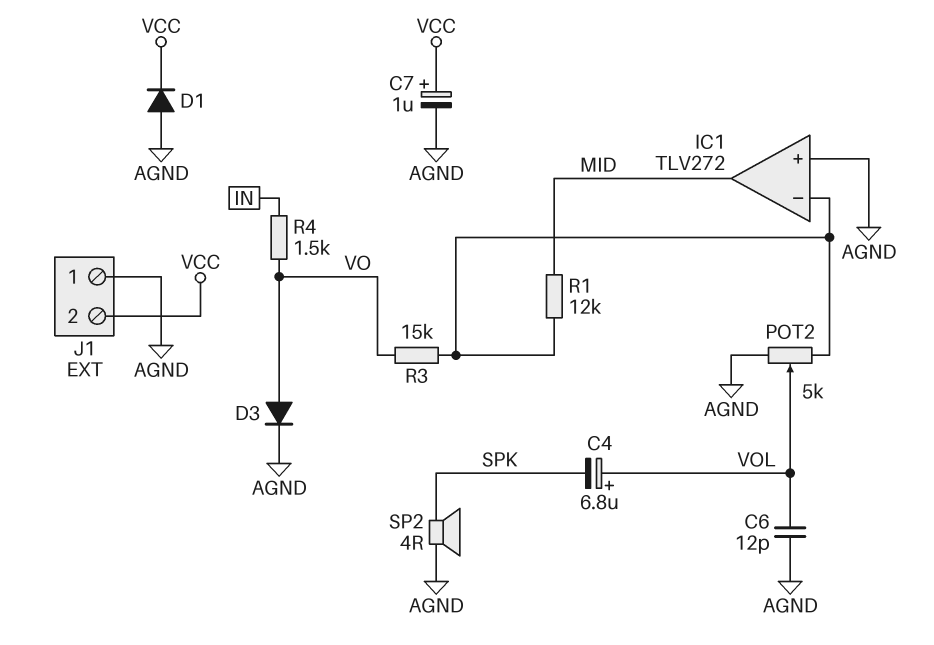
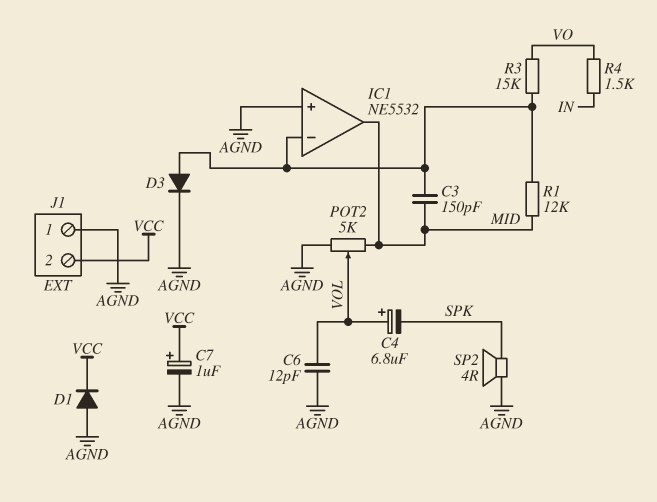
C3: none -> 150pF (IC1/in-, MID)
D3: diode (A VO, K AGND) -> diode (A IC1/in-, K AGND)
IC1: TLV272 -> NE5532
POT2: 5k (AGND, IC1/in-, wiper VOL) -> 5k (AGND, MID, wiper VOL)

